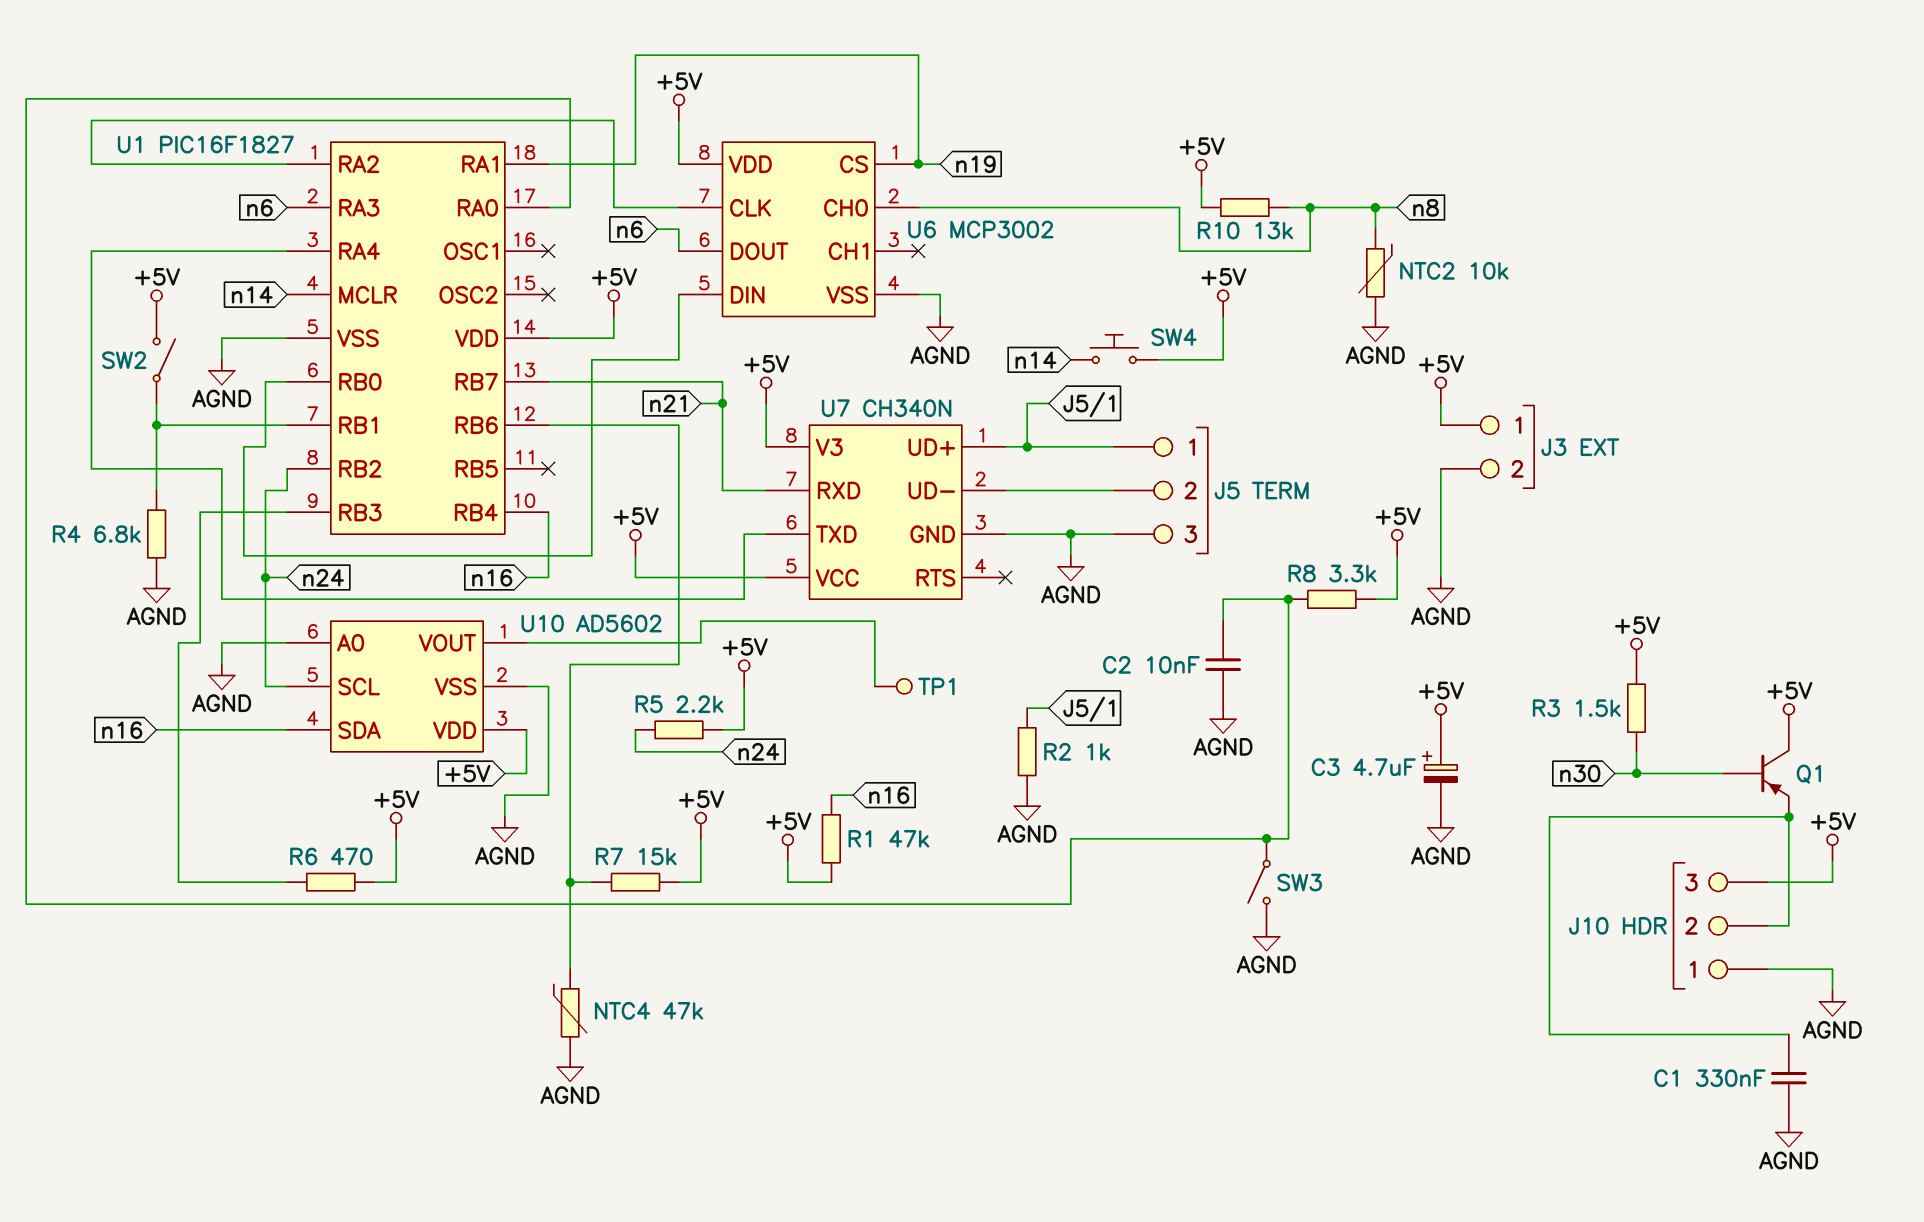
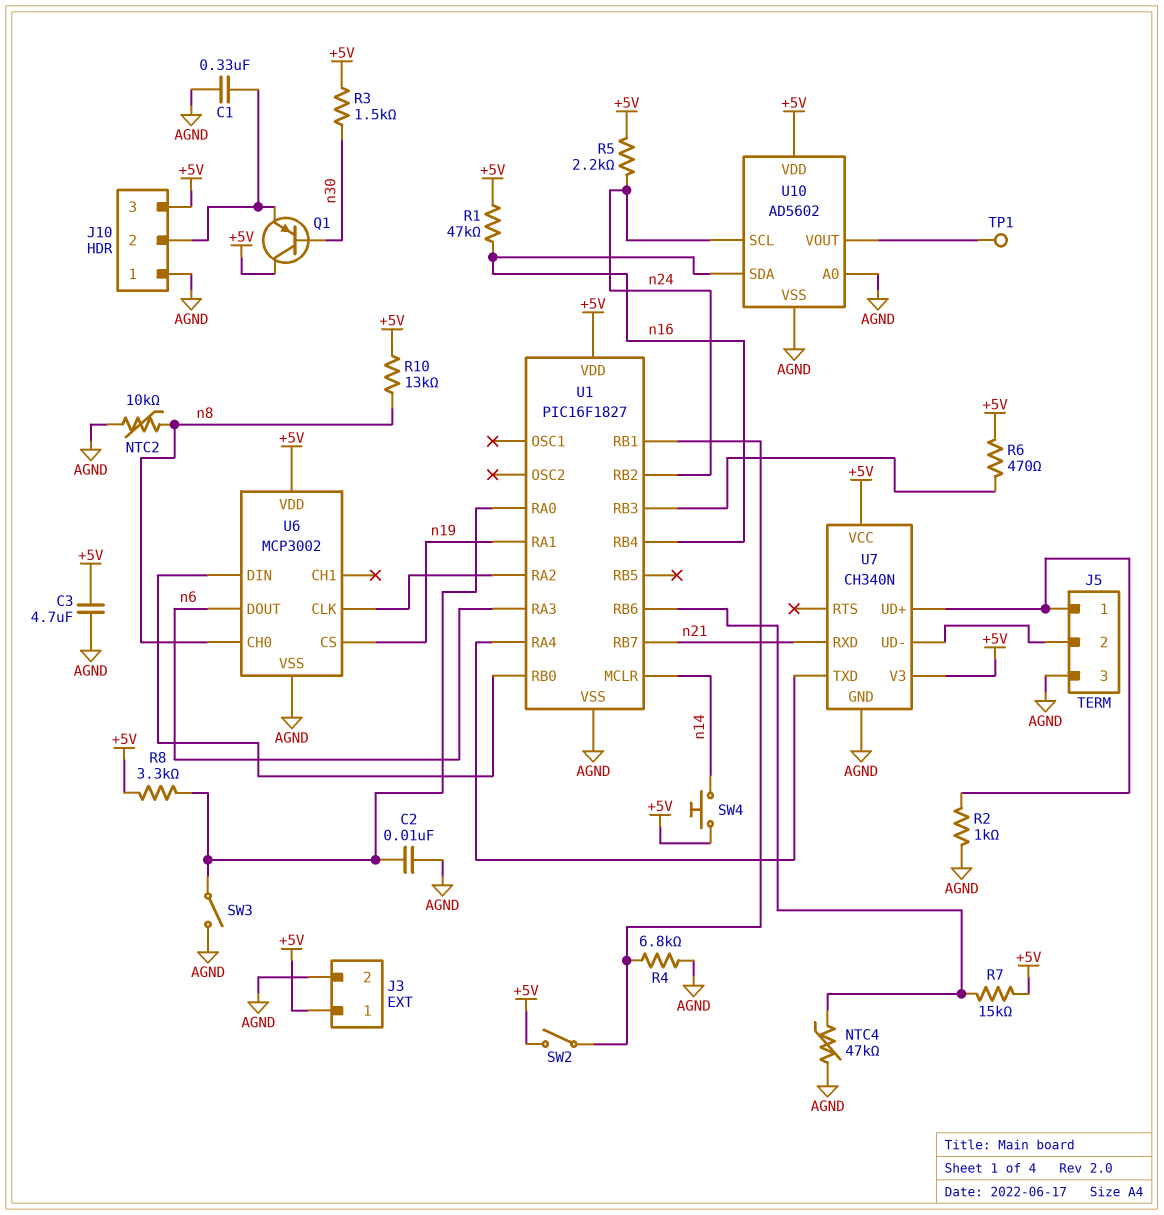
C3: 4.7uF (plus +5V, minus AGND) -> 4.7uF (+5V, AGND)

